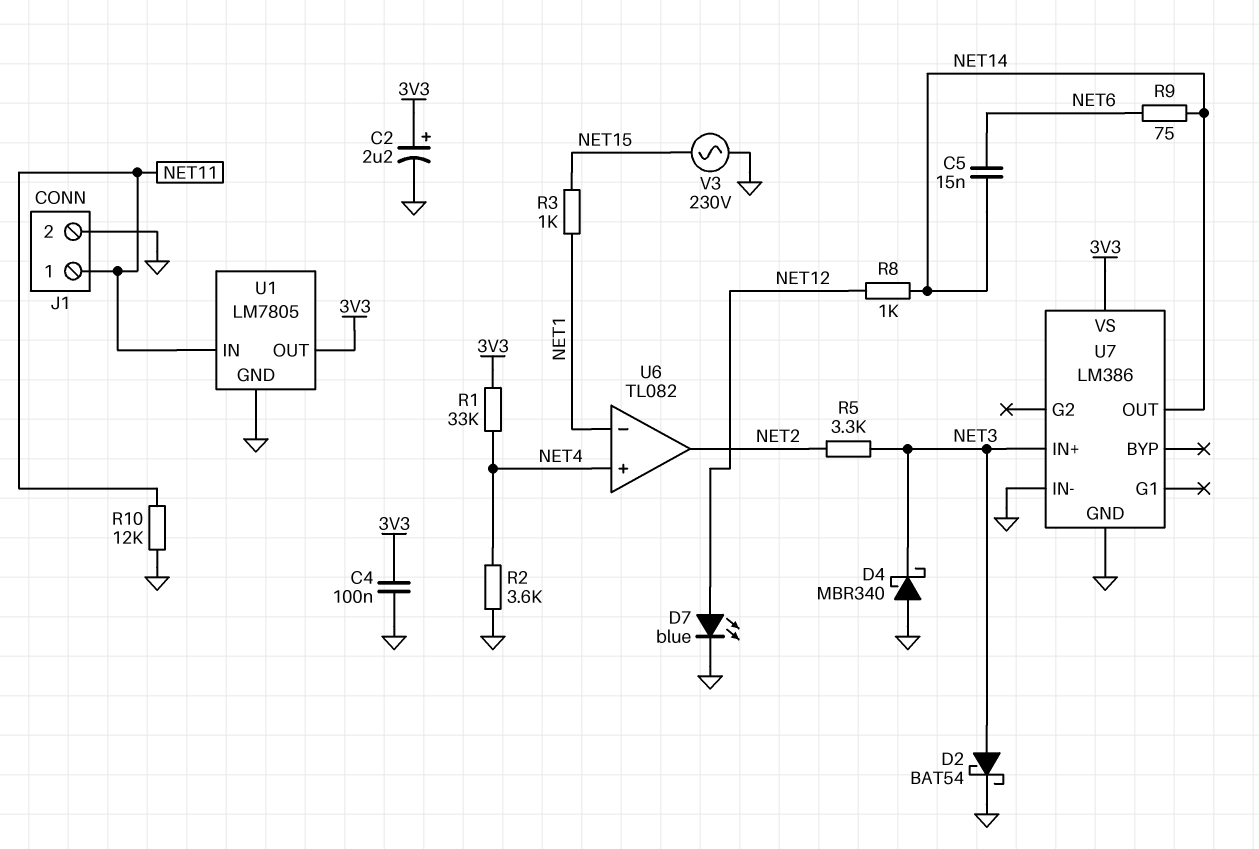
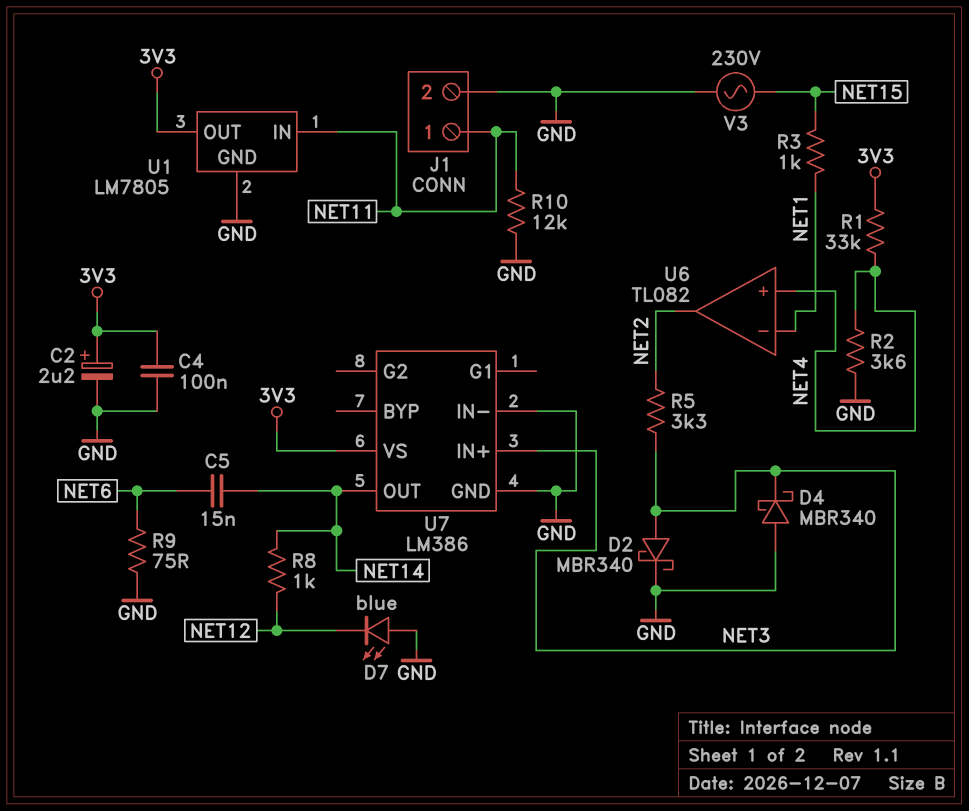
D2: schottky BAT54 (A NET3, K GND) -> schottky MBR340 (A NET3, K GND)
D7: LED blue (A NET12, K GND) -> LED blue (A GND, K NET12)
R9: 75 (NET6, NET14) -> 75 (GND, NET6)

